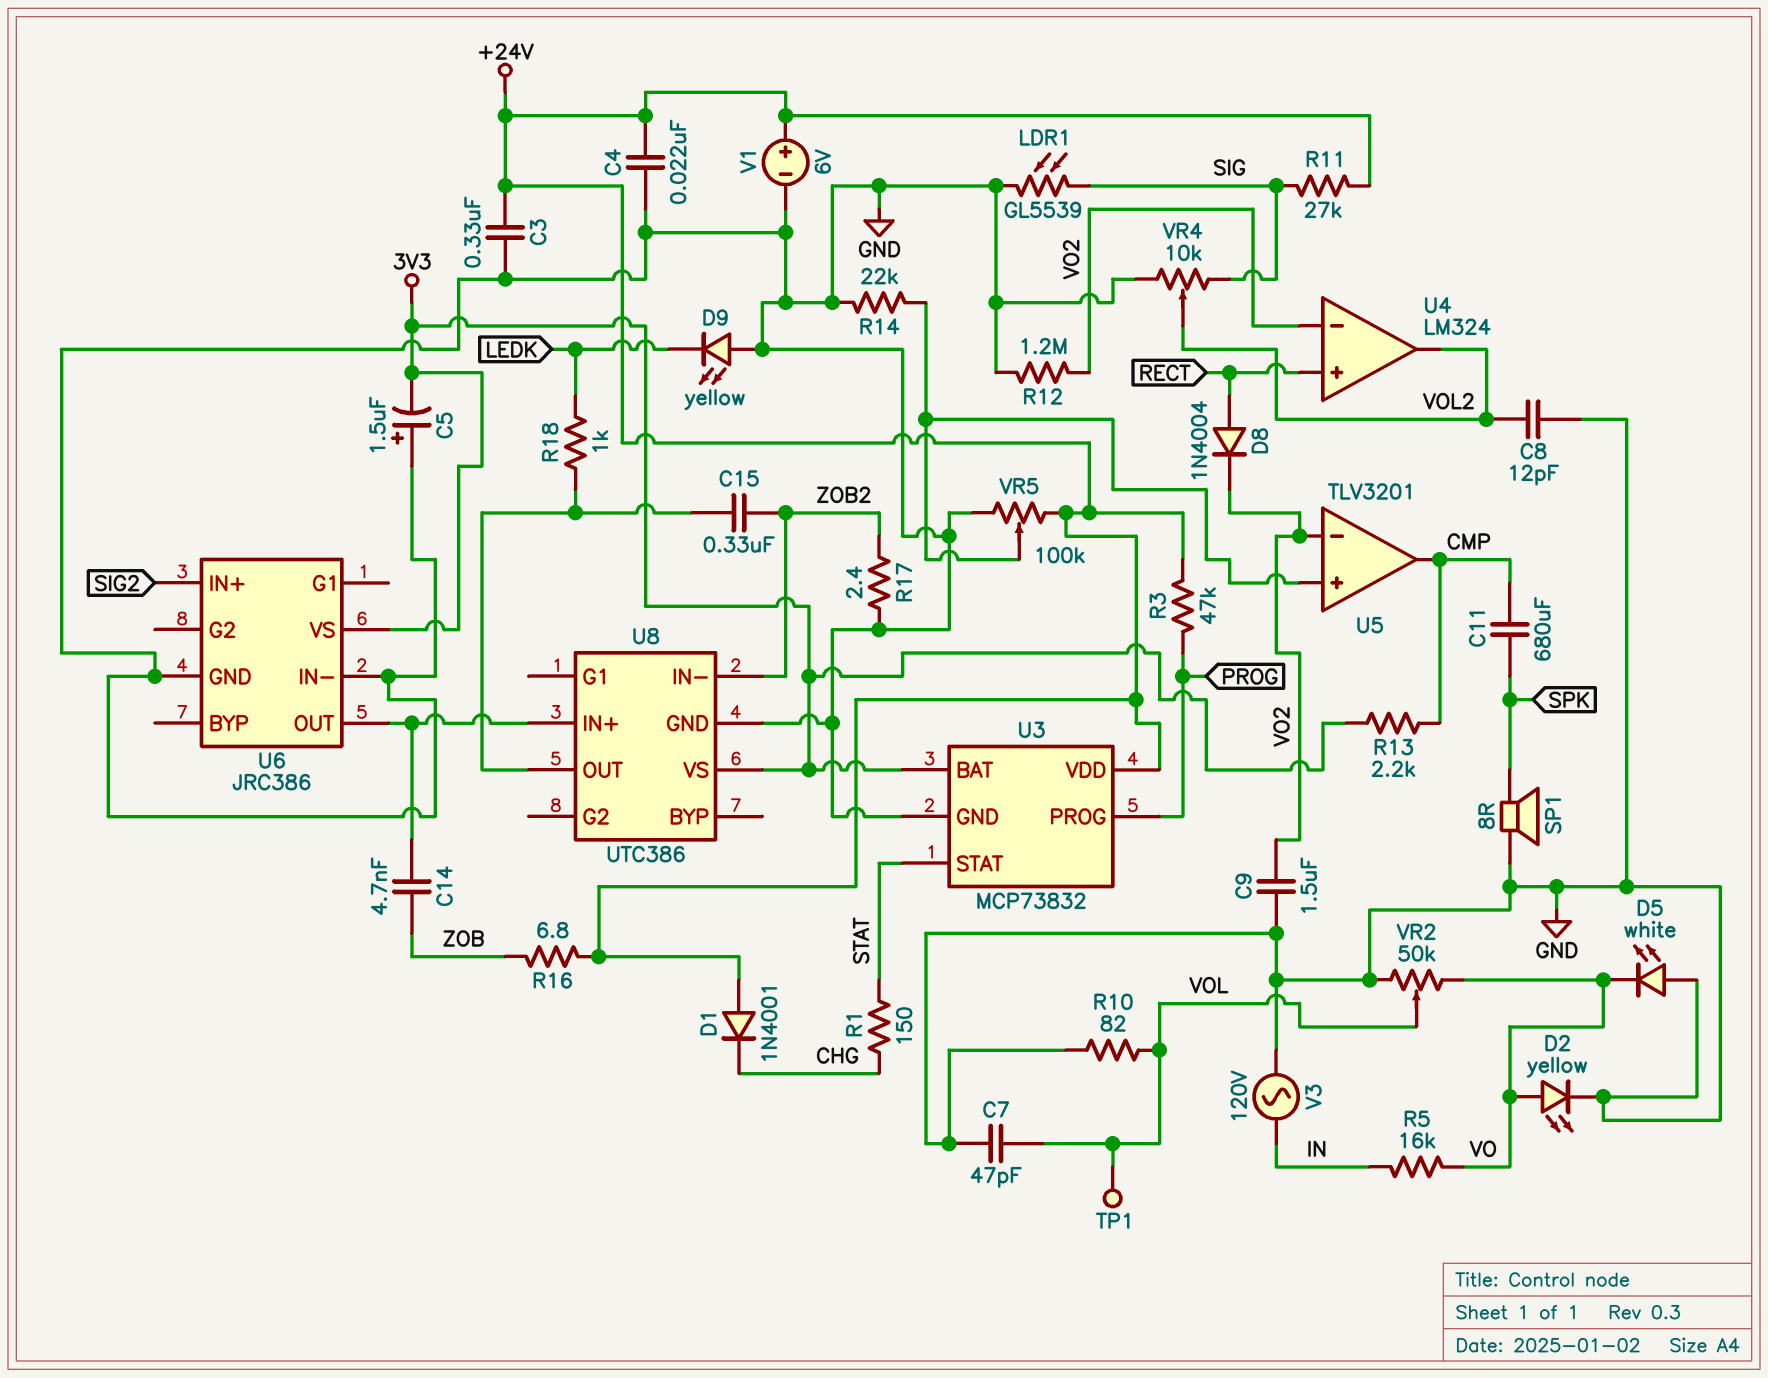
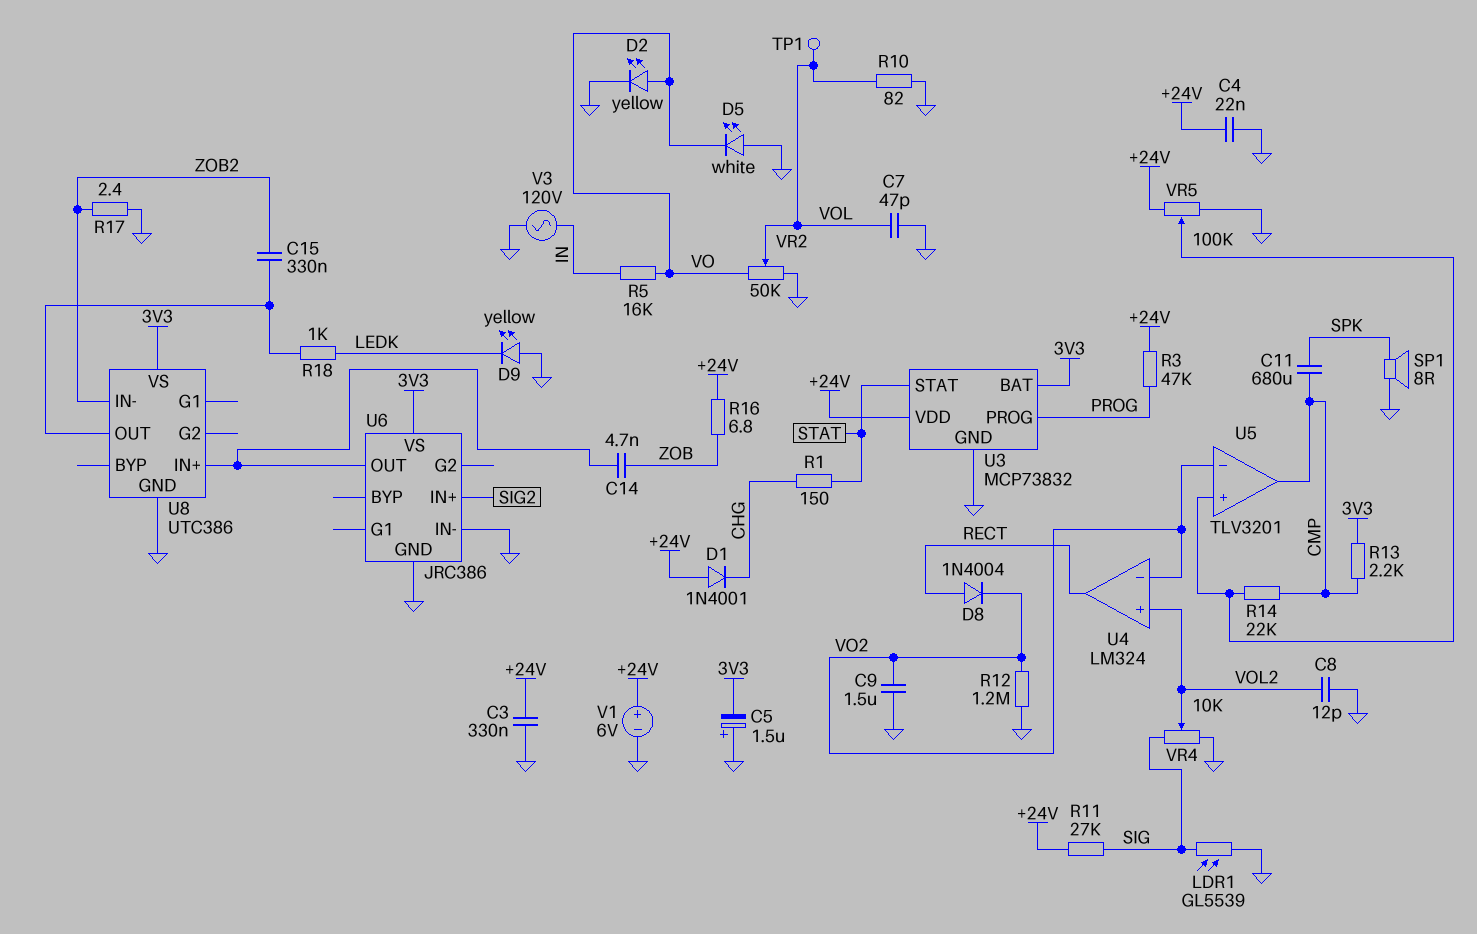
R14: 22k (GND, U5/in+) -> 22k (CMP, U5/in+)
U4 pin in+: RECT -> VOL2
U4 pin out: VOL2 -> RECT

